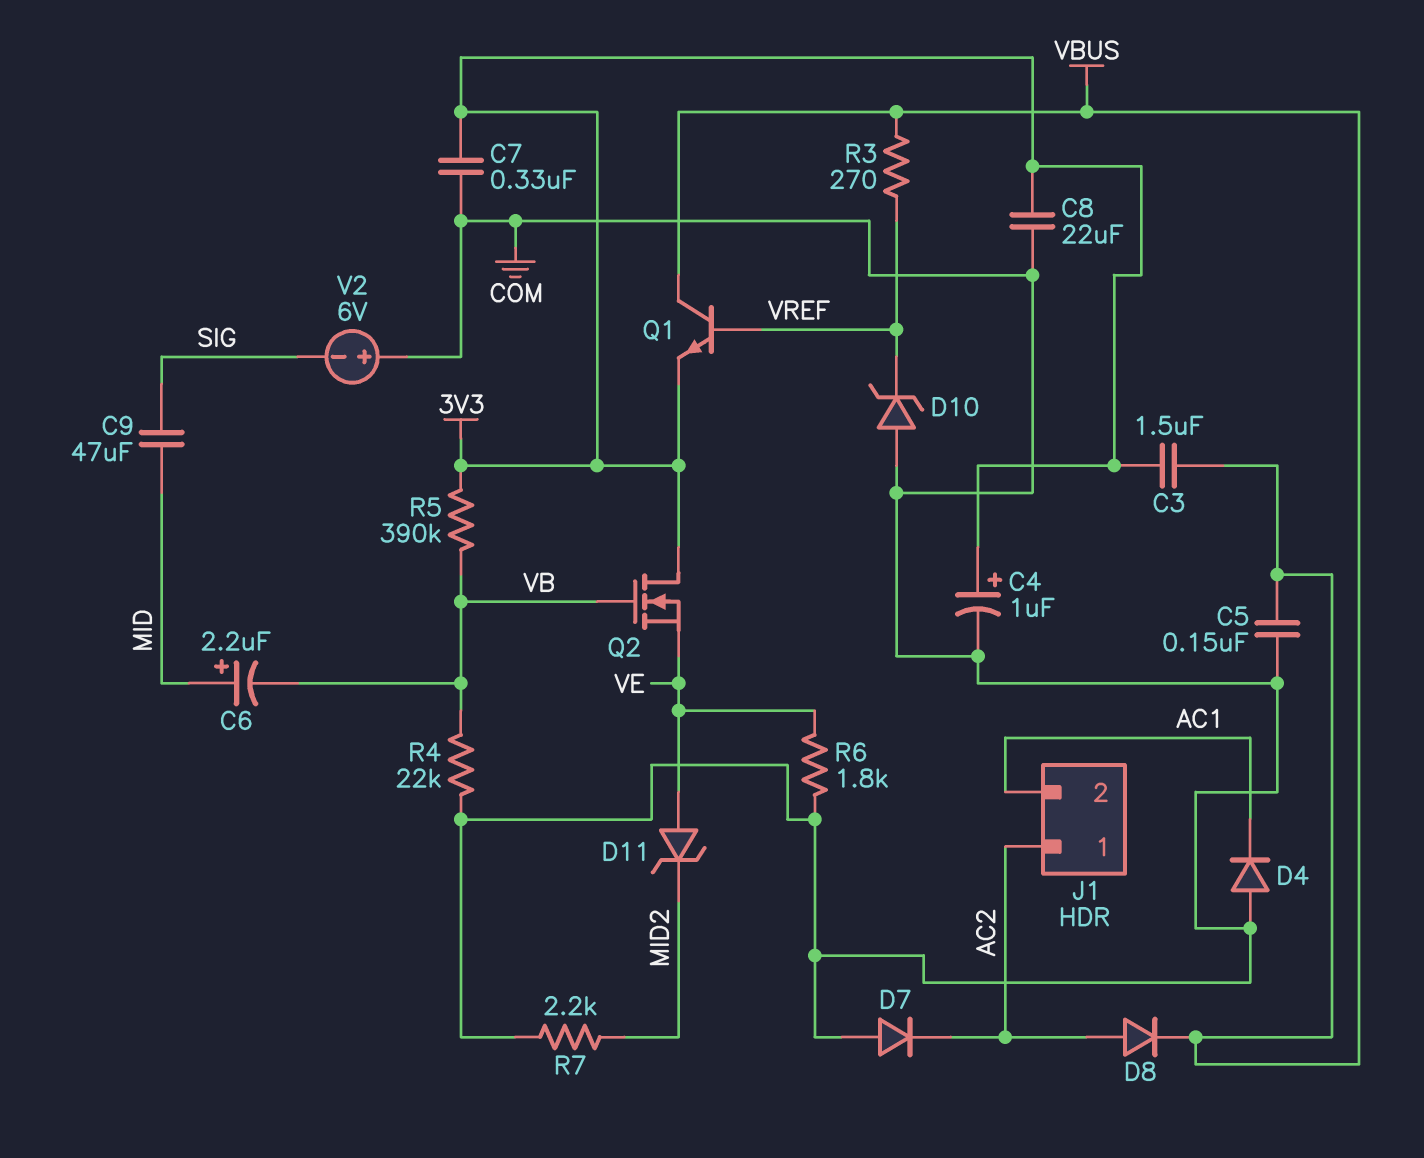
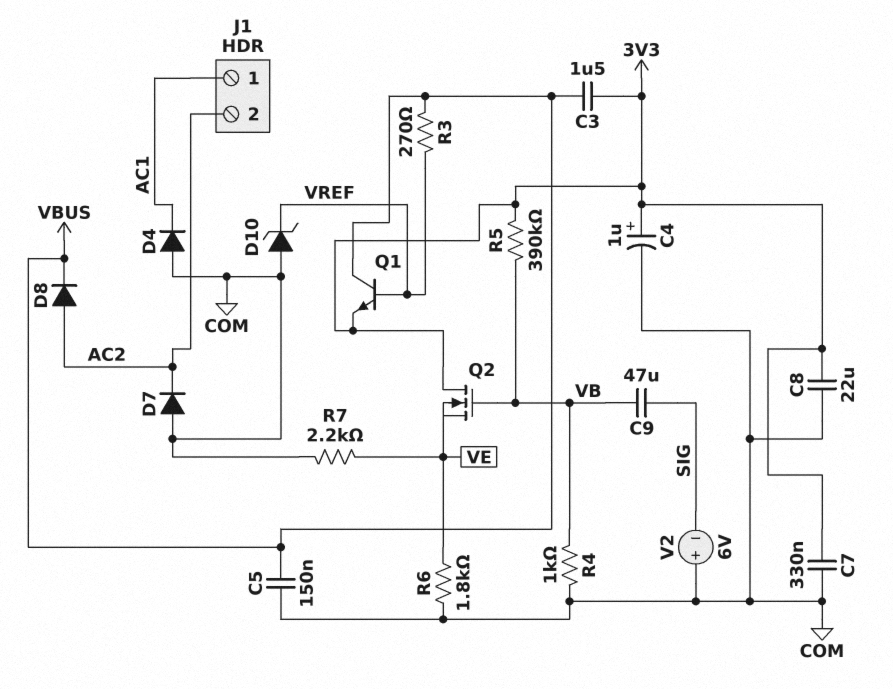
C6: 2.2uF (plus MID, minus VB) -> none
C9: 47uF (MID, SIG) -> 47uF (SIG, VB)
D11: zener (A VE, K MID2) -> none
J1 pin 1: AC2 -> AC1
J1 pin 2: AC1 -> AC2
R4: 22k (COM, VB) -> 1k (COM, VB)
R7: 2.2k (COM, MID2) -> 2.2k (COM, VE)

